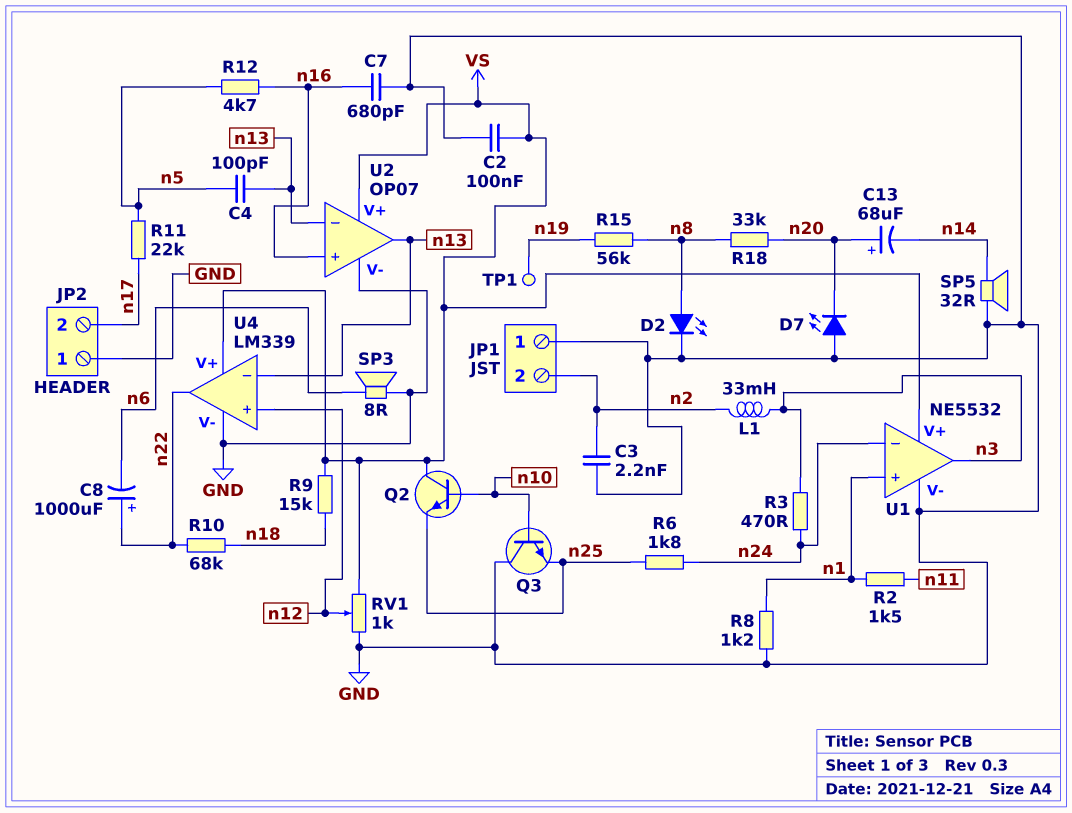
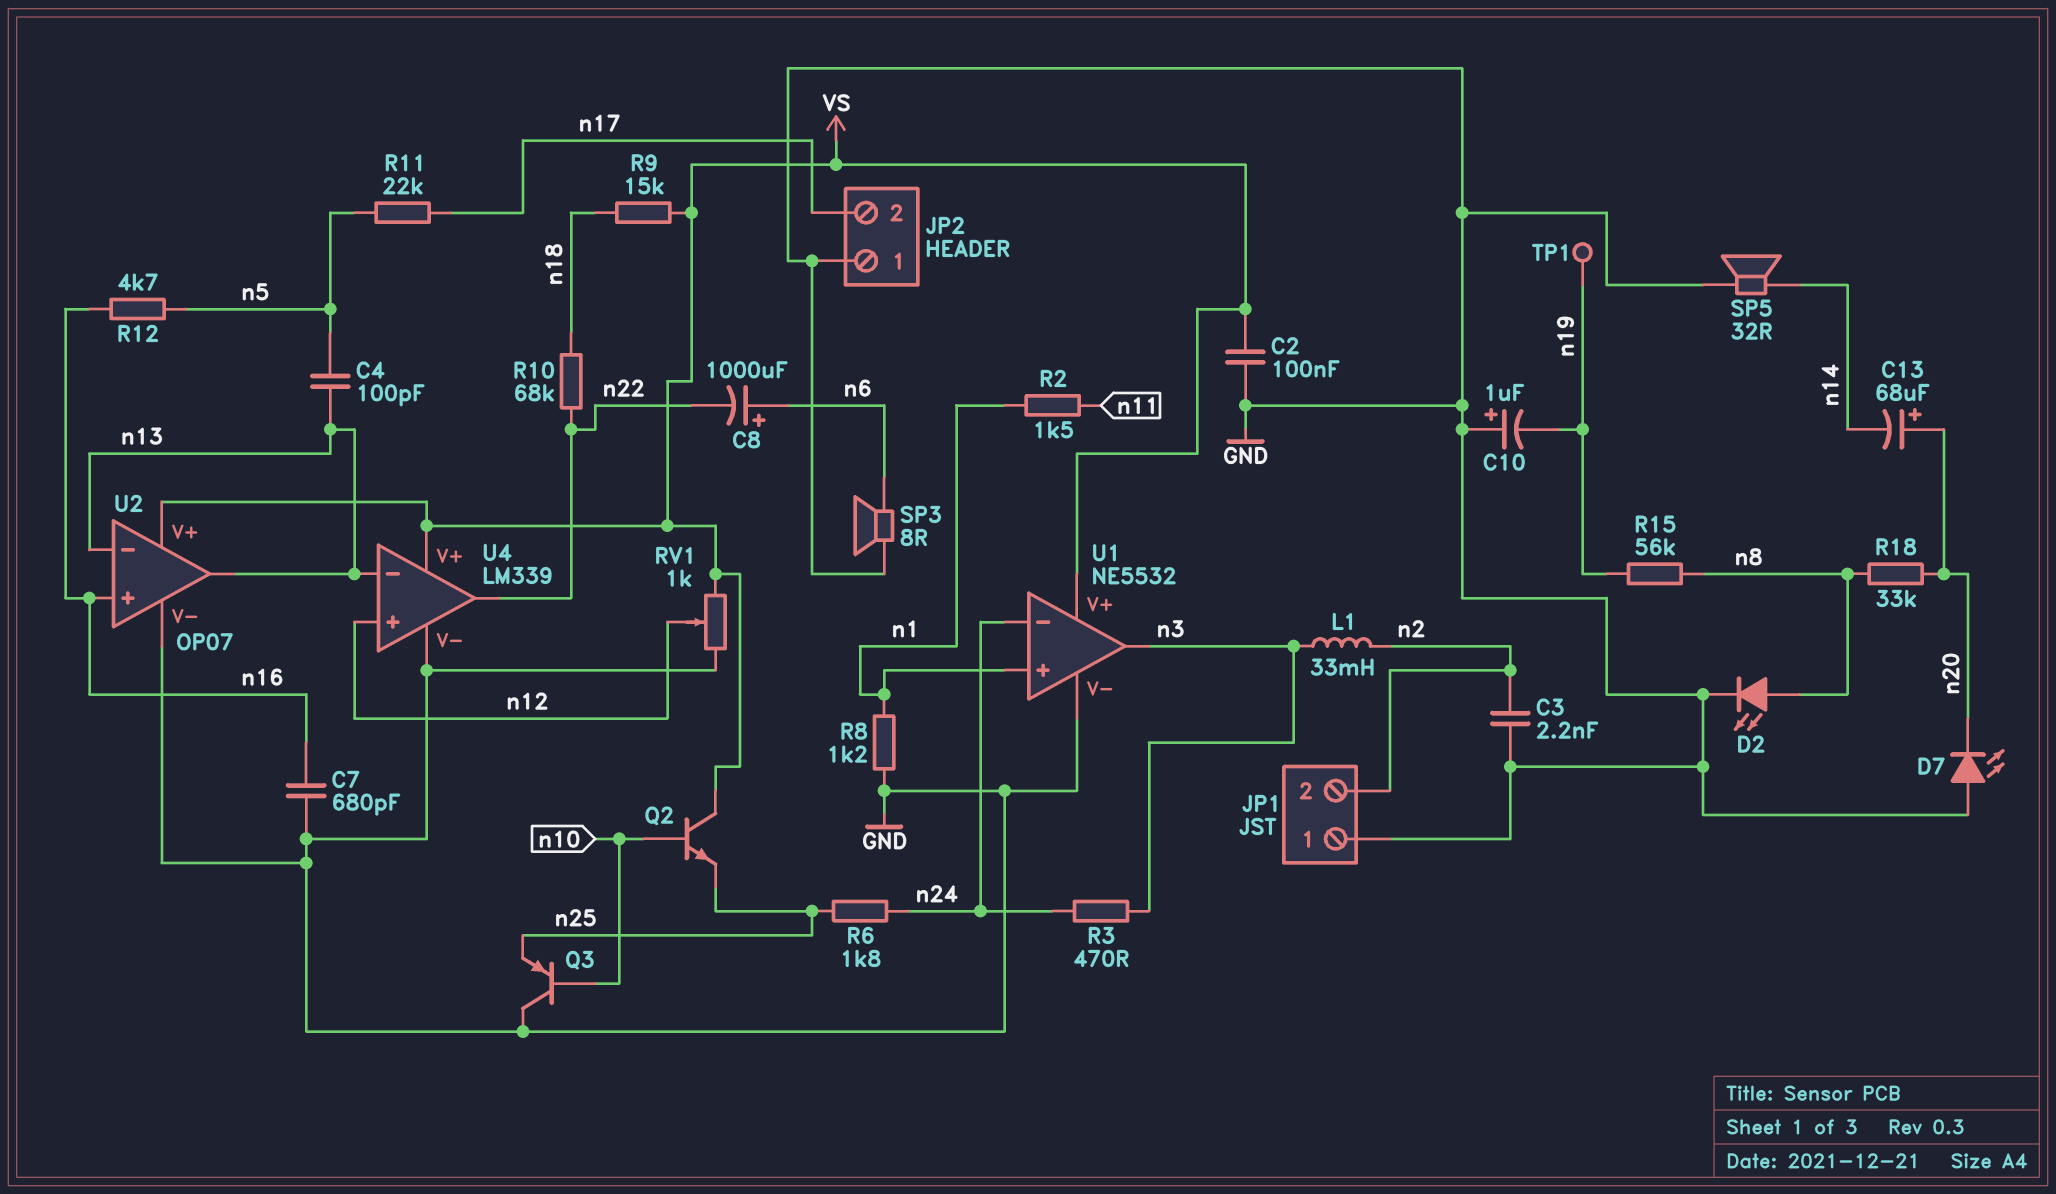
C8: 1000uF (plus n22, minus n6) -> 1000uF (plus n6, minus n22)
C10: none -> 1uF (plus GND, minus n19)
Q3: NPN (B n10, C GND, E n25) -> PNP (B n10, C GND, E n25)

